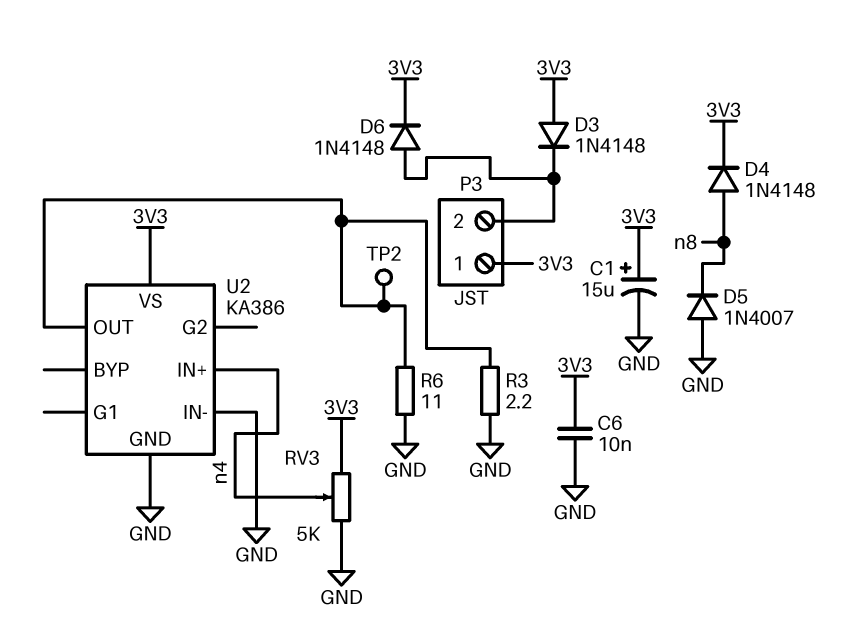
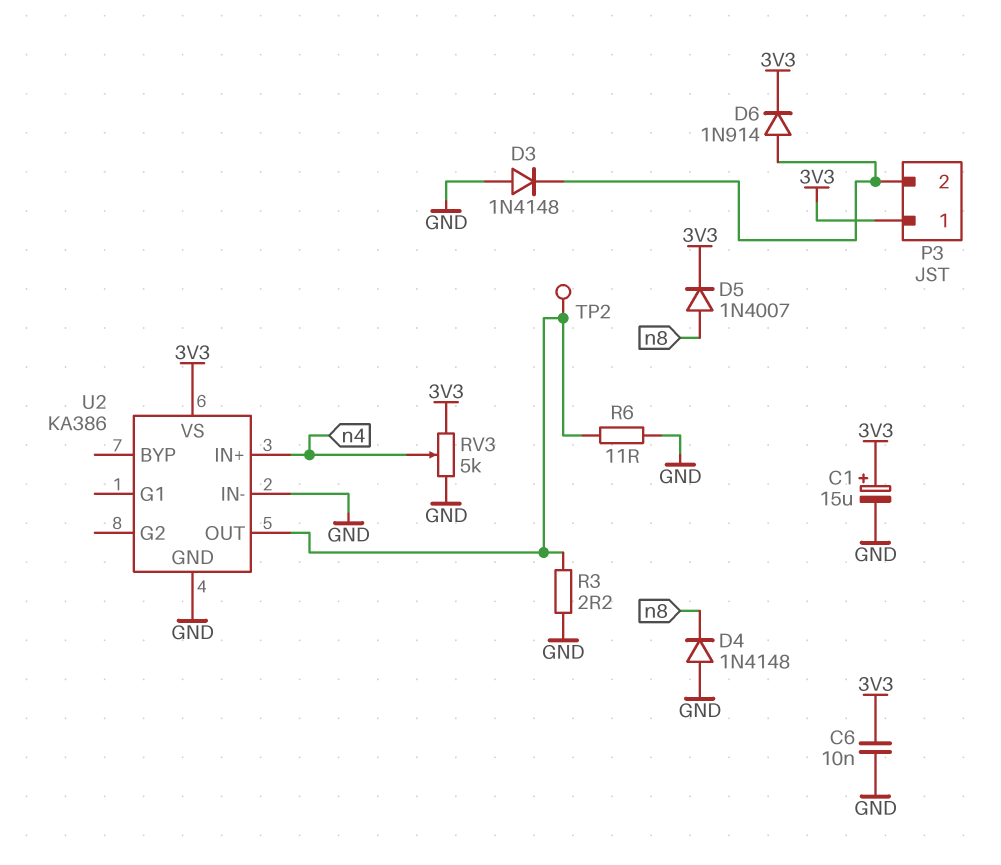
D3: diode 1N4148 (A 3V3, K P3/2) -> diode 1N4148 (A GND, K P3/2)
D4: diode 1N4148 (A n8, K 3V3) -> diode 1N4148 (A GND, K n8)
D5: diode 1N4007 (A GND, K n8) -> diode 1N4007 (A n8, K 3V3)
D6: diode 1N4148 (A P3/2, K 3V3) -> diode 1N914 (A P3/2, K 3V3)

